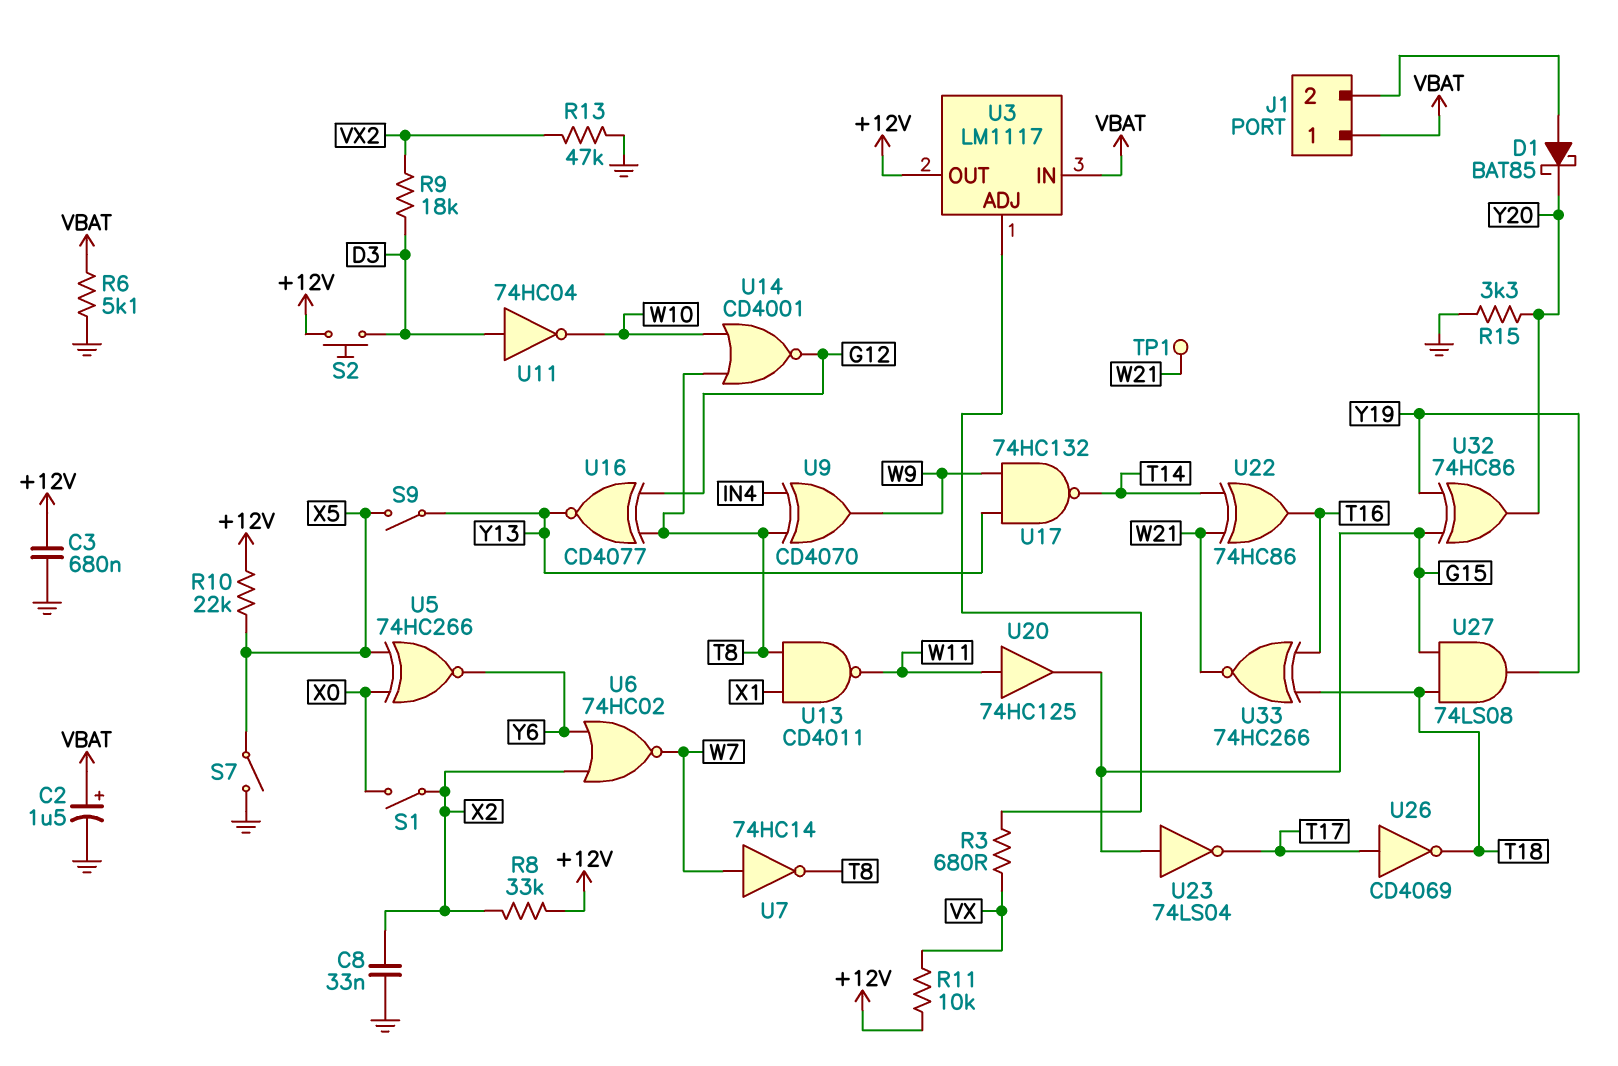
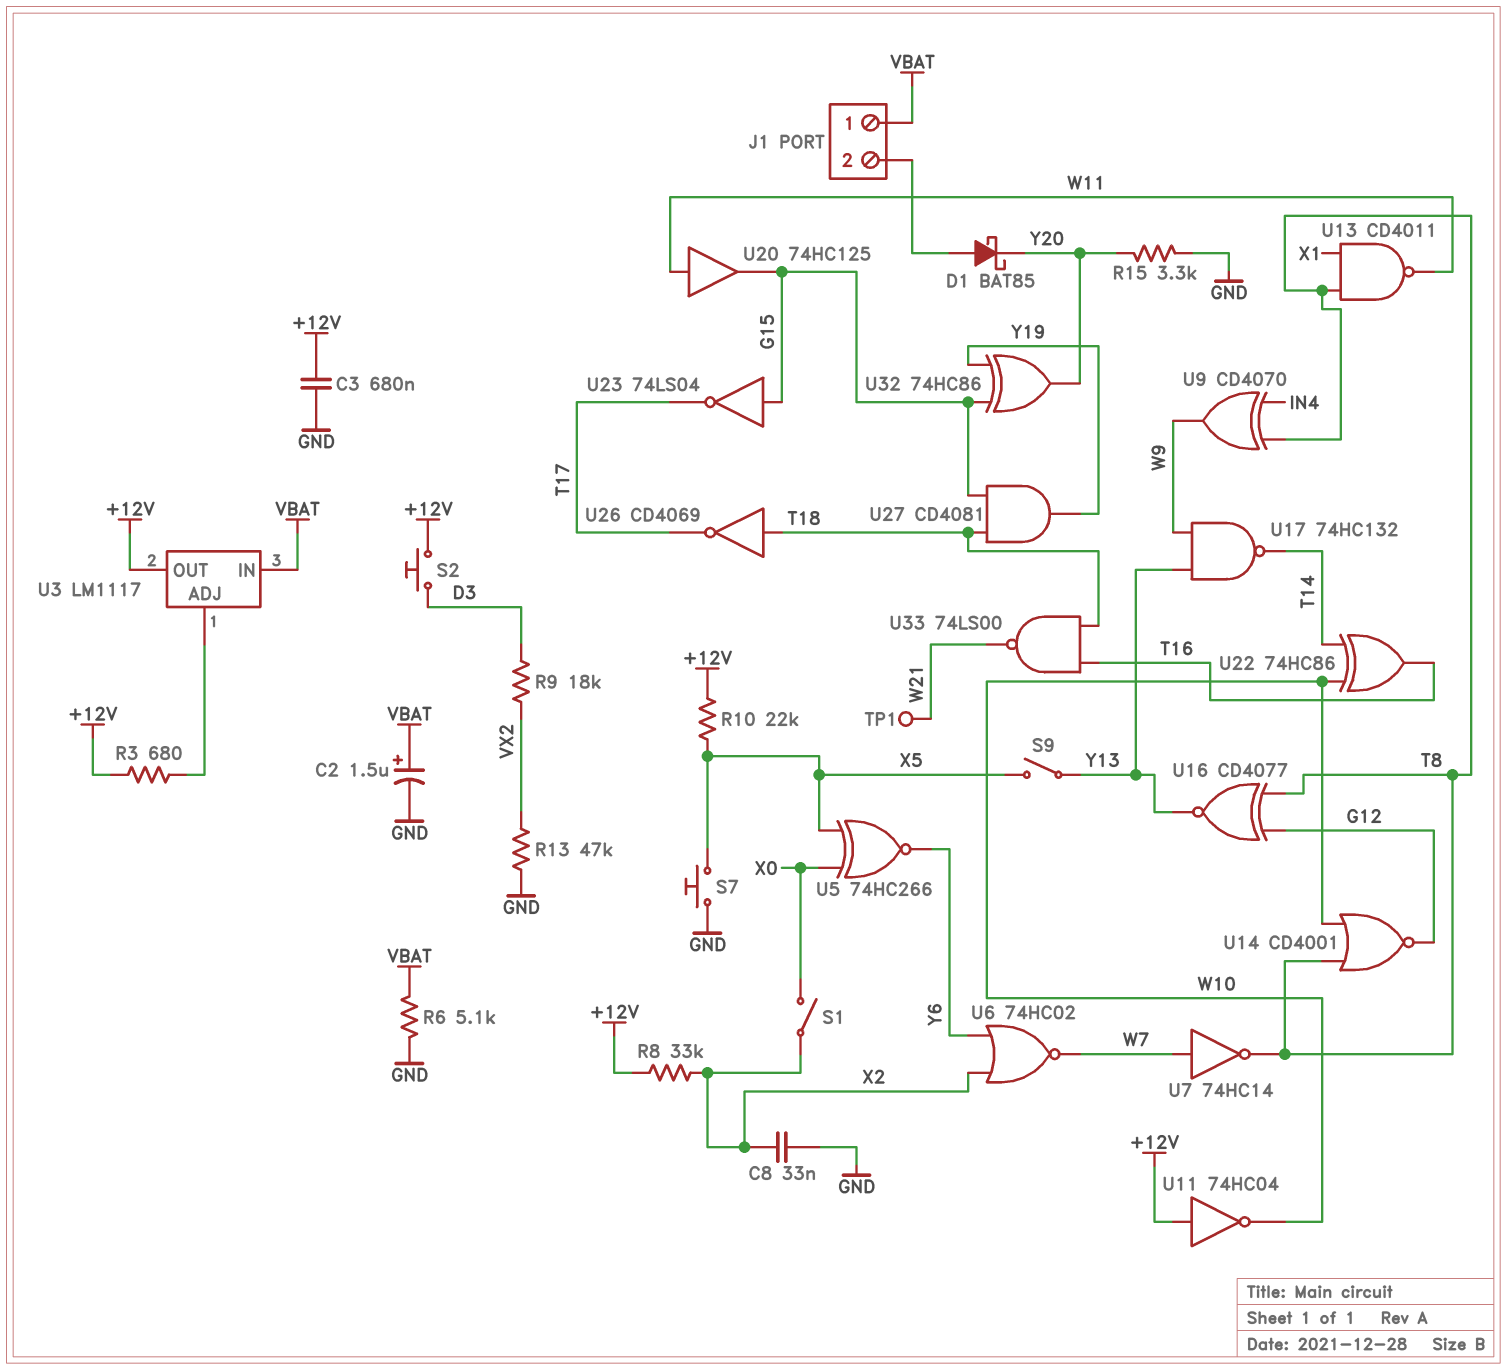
R3: 680 (U3/ADJ, VX) -> 680 (+12V, U3/ADJ)
R11: 10k (+12V, VX) -> none
S7: switch (GND, X5) -> button (GND, X5)
U11: NOT 74HC04 (in D3, out W10) -> NOT 74HC04 (in +12V, out W10)
U22: XOR 74HC86 (in T14, in W21, out T16) -> XOR 74HC86 (in T14, in W10, out T16)
U26: NOT CD4069 (in T17, out T18) -> NOT CD4069 (in T18, out T17)
U27: AND 74LS08 (in G15, in T18, out Y19) -> AND CD4081 (in G15, in T18, out Y19)
U33: XNOR 74HC266 (in T16, in T18, out W21) -> NAND 74LS00 (in T16, in T18, out W21)

